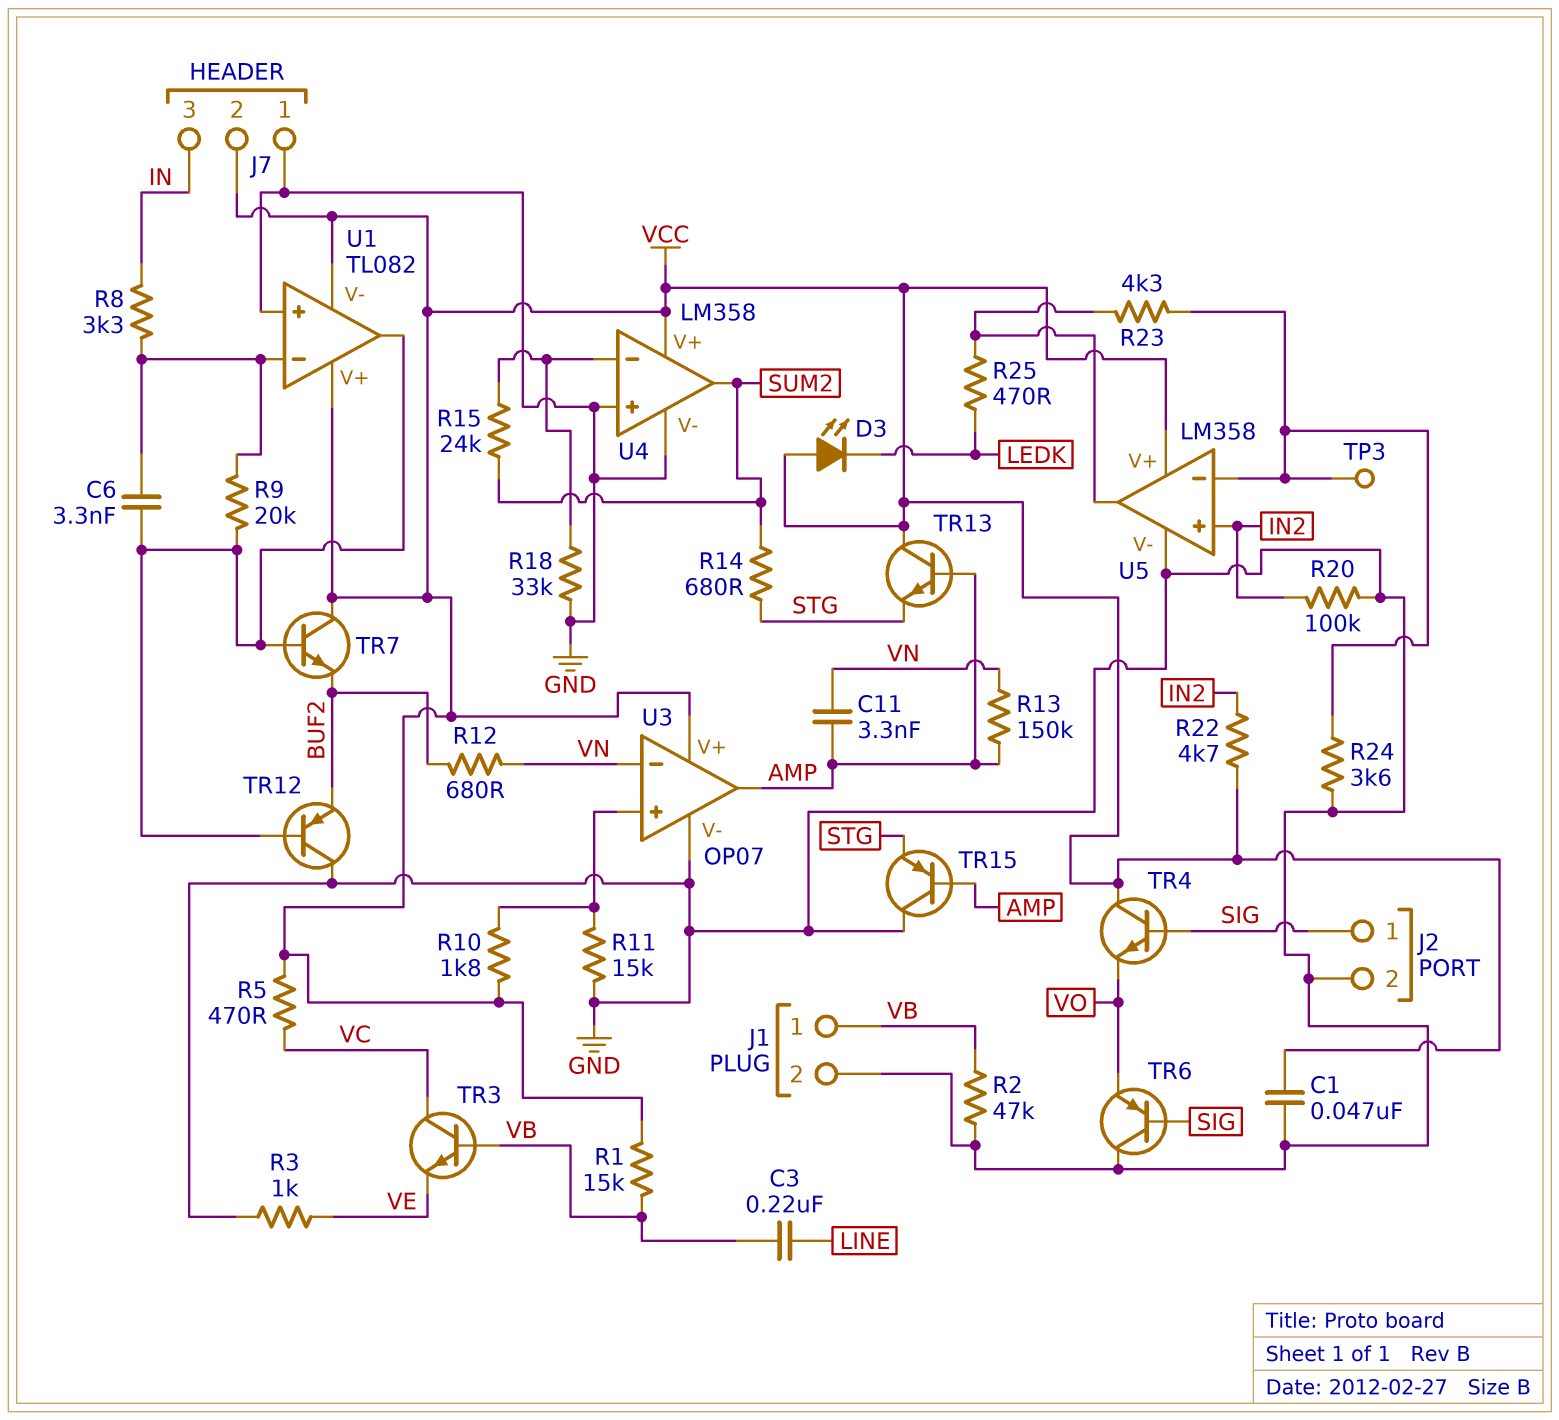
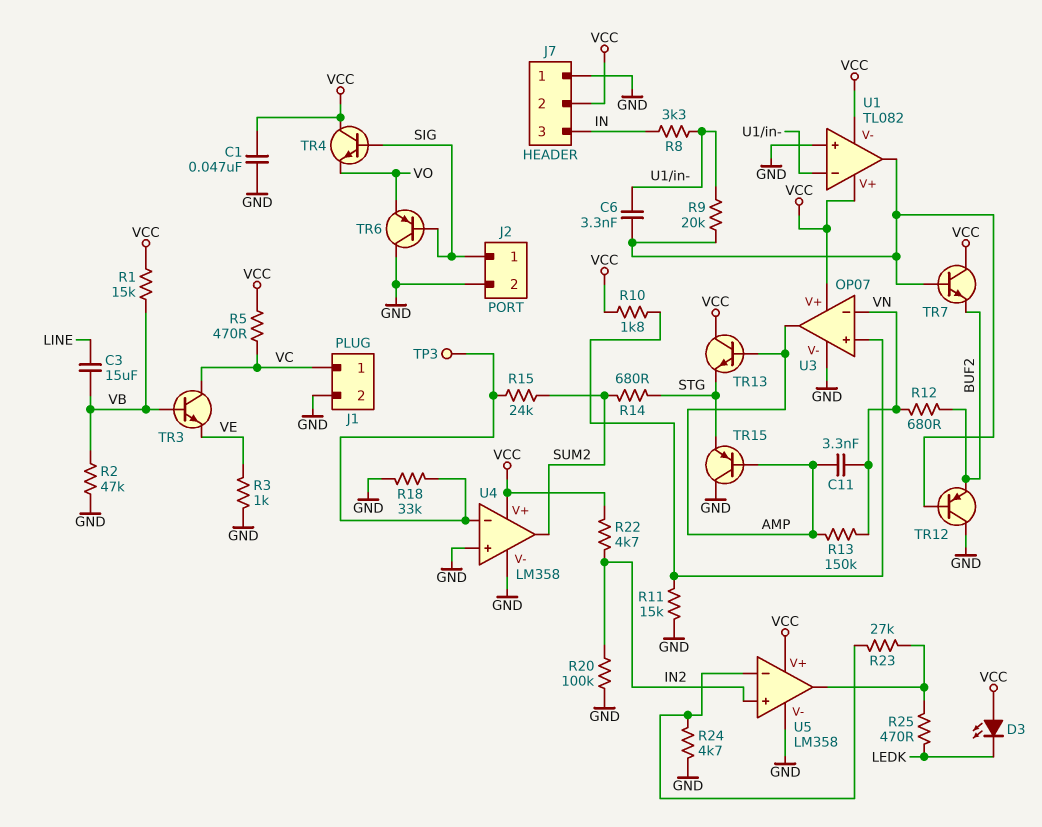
C3: 220nF (LINE, VB) -> 15uF (LINE, VB)
J1 pin 1: VB -> VC
R23: 4.3k (U5/in-, U5/out) -> 27k (U5/in-, U5/out)
R24: 3.6k (GND, U5/in-) -> 4.7k (GND, U5/in-)
TP3: test point (U5/in-) -> test point (U4/in-)

